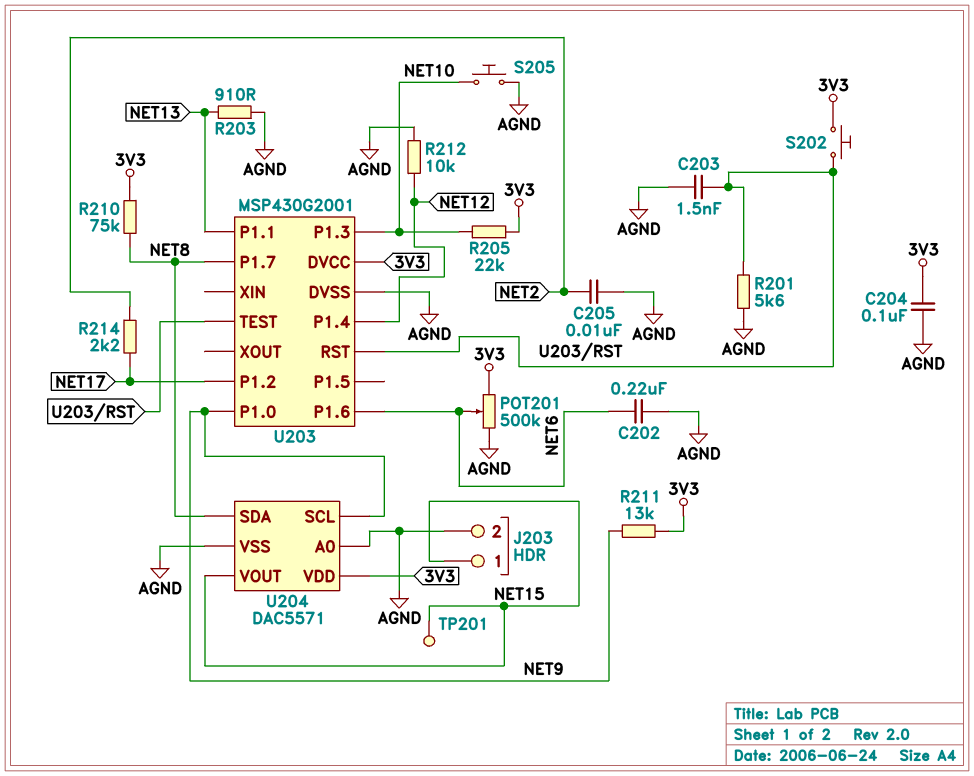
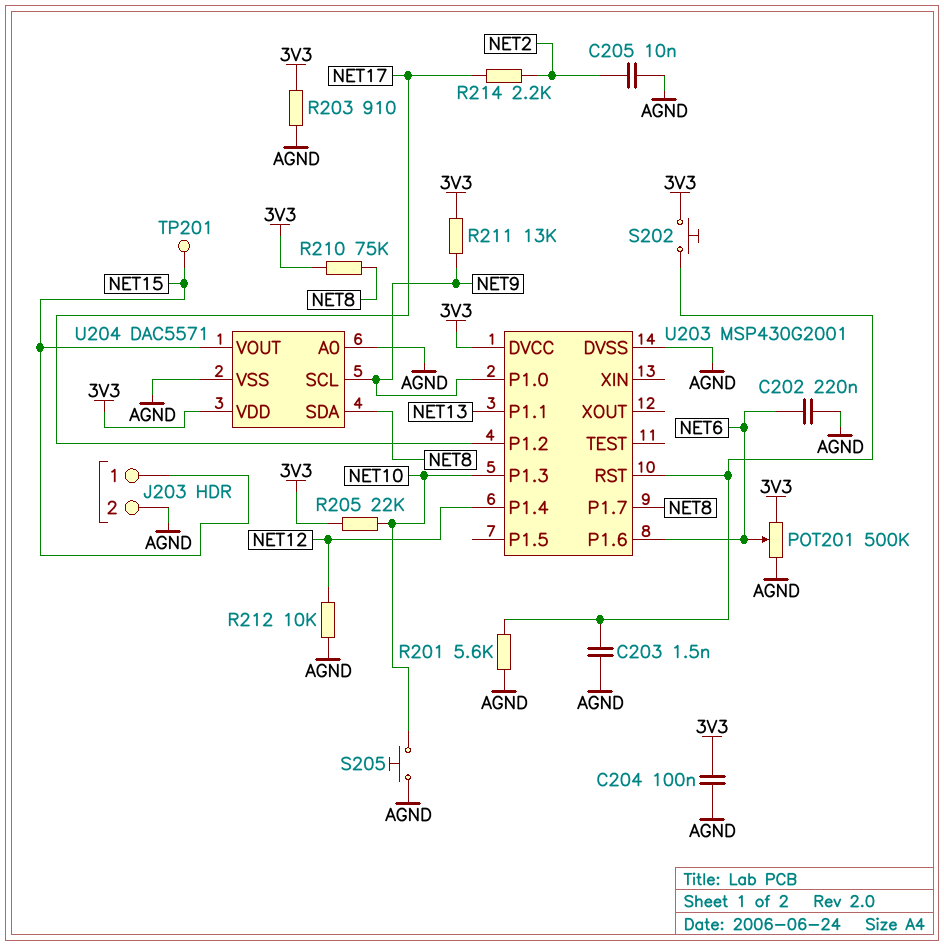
R203: 910 (AGND, NET13) -> 910 (3V3, AGND)
U203 pin TEST: U203/RST -> none

